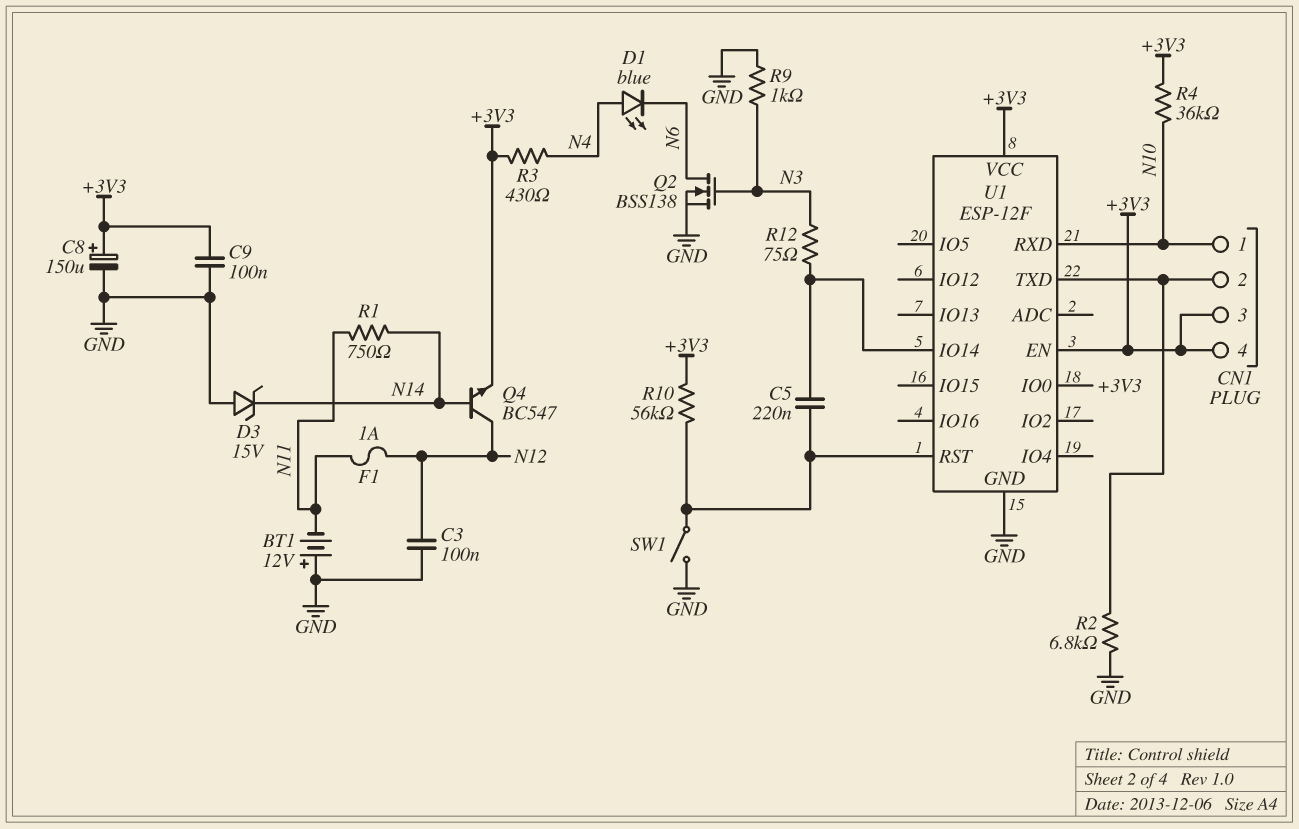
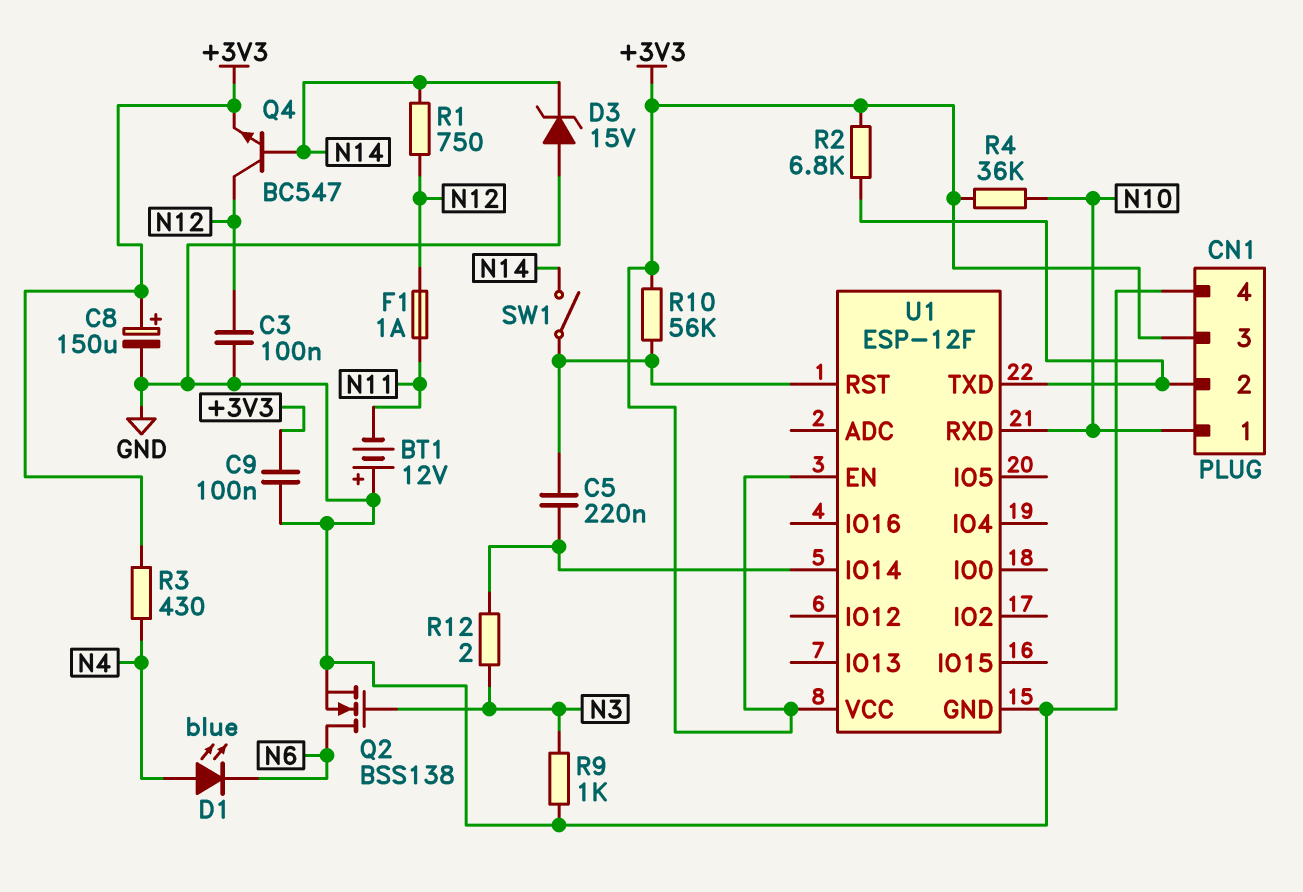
CN1 pin 4: +3V3 -> GND
R1: 750 (N11, N14) -> 750 (N12, N14)
R2: 6.8k (CN1/2, GND) -> 6.8k (+3V3, CN1/2)
R12: 75 (N3, U1/IO14) -> 2 (N3, U1/IO14)
SW1: switch (GND, U1/RST) -> switch (N14, U1/RST)
U1 pin IO0: +3V3 -> none

